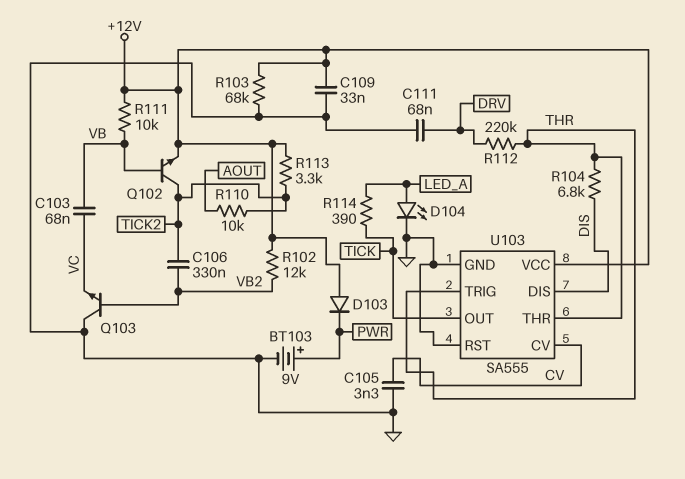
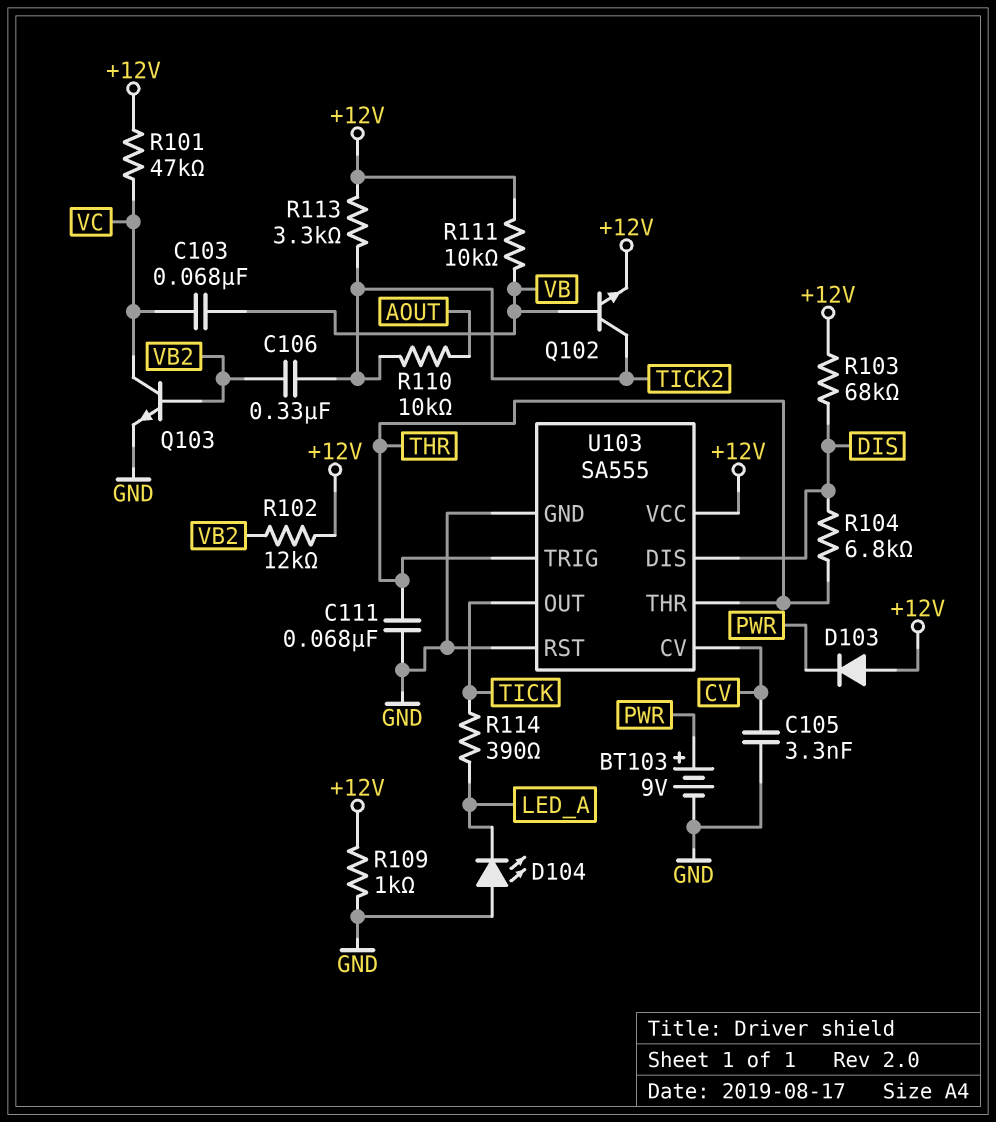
C109: 33nF (+12V, GND) -> none
C111: 68nF (DRV, GND) -> 68nF (GND, THR)
D104: LED (A LED_A, K GND) -> LED (A GND, K LED_A)
Q103: NPN (B VB2, C GND, E VC) -> NPN (B VB2, C VC, E GND)
R101: none -> 47k (+12V, VC)
R103: 68k (+12V, GND) -> 68k (+12V, DIS)
R109: none -> 1k (+12V, GND)
R112: 220k (DRV, THR) -> none

